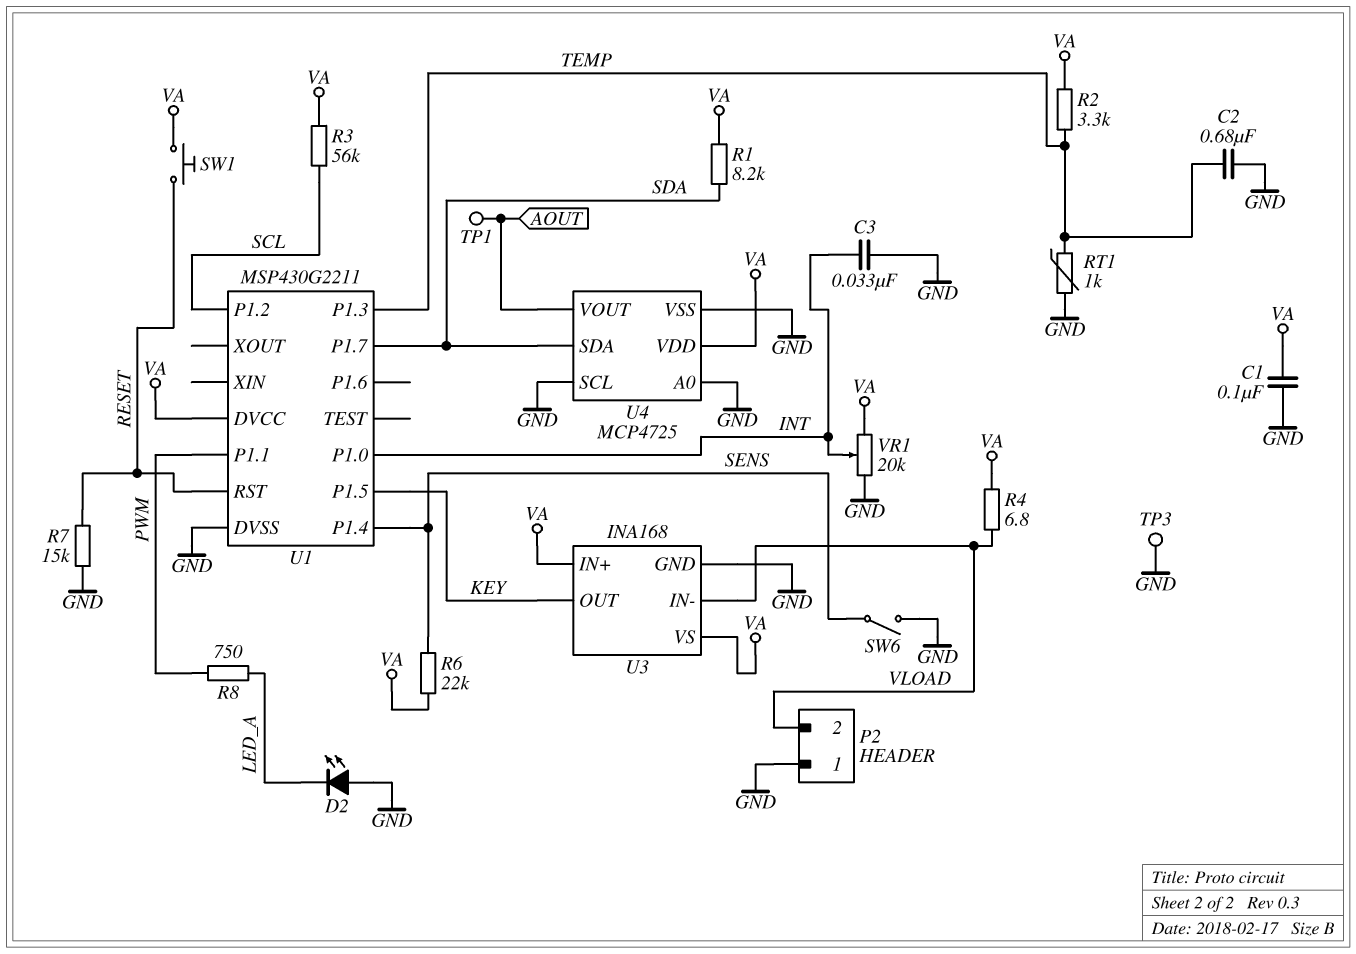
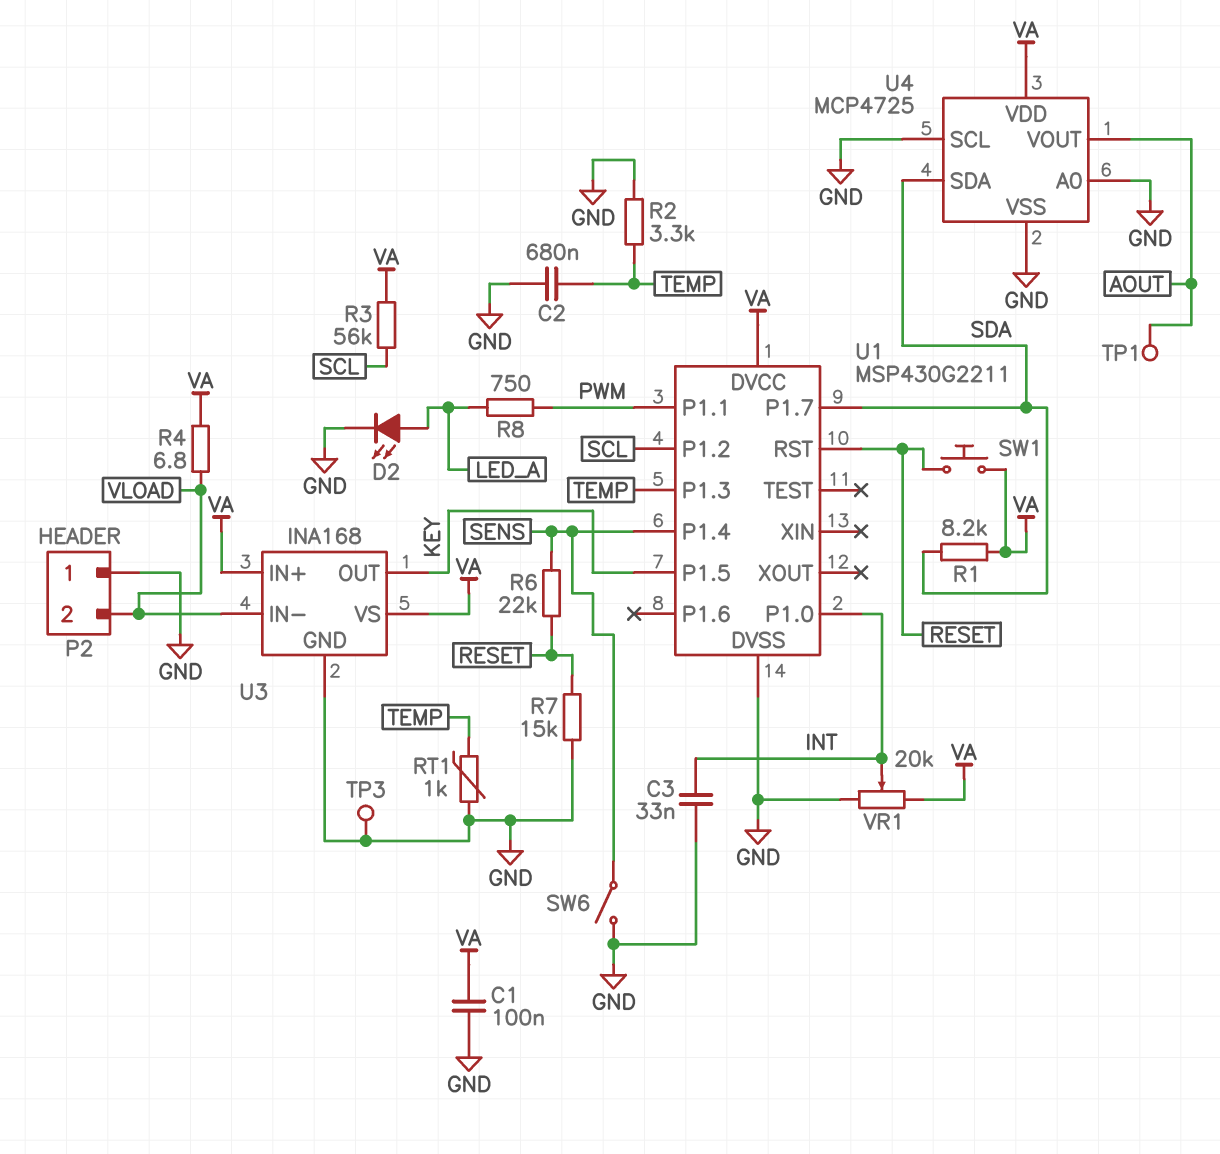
D2: LED (A GND, K LED_A) -> LED (A LED_A, K GND)
R2: 3.3k (TEMP, VA) -> 3.3k (GND, TEMP)
R6: 22k (SENS, VA) -> 22k (RESET, SENS)

